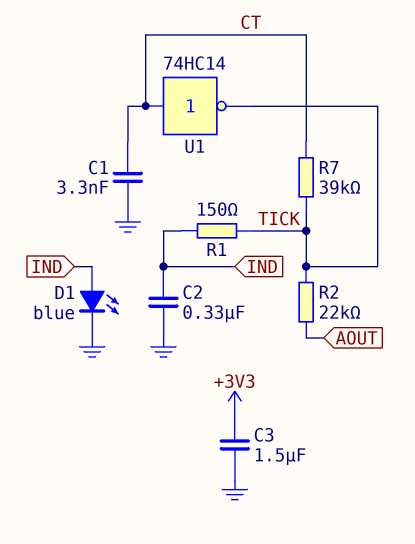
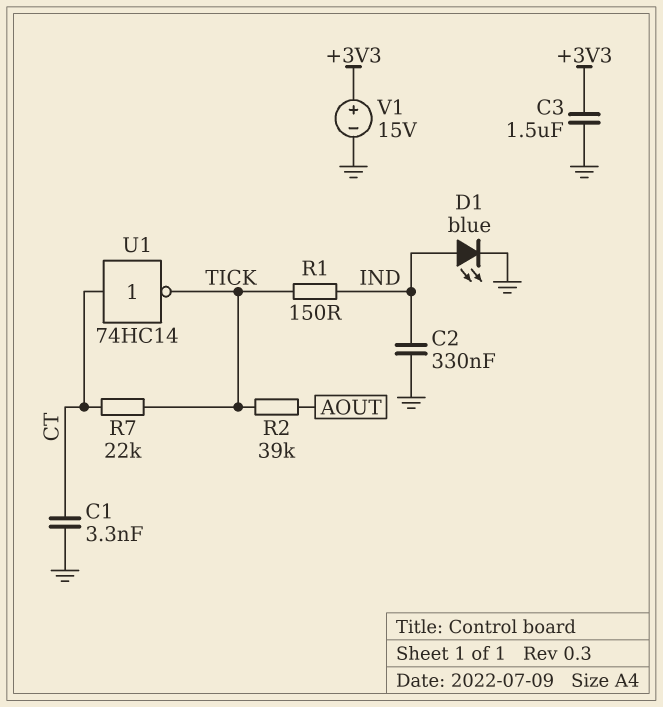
R2: 22k (AOUT, TICK) -> 39k (AOUT, TICK)
R7: 39k (CT, TICK) -> 22k (CT, TICK)
V1: none -> 15V (plus +3V3, minus GND)

